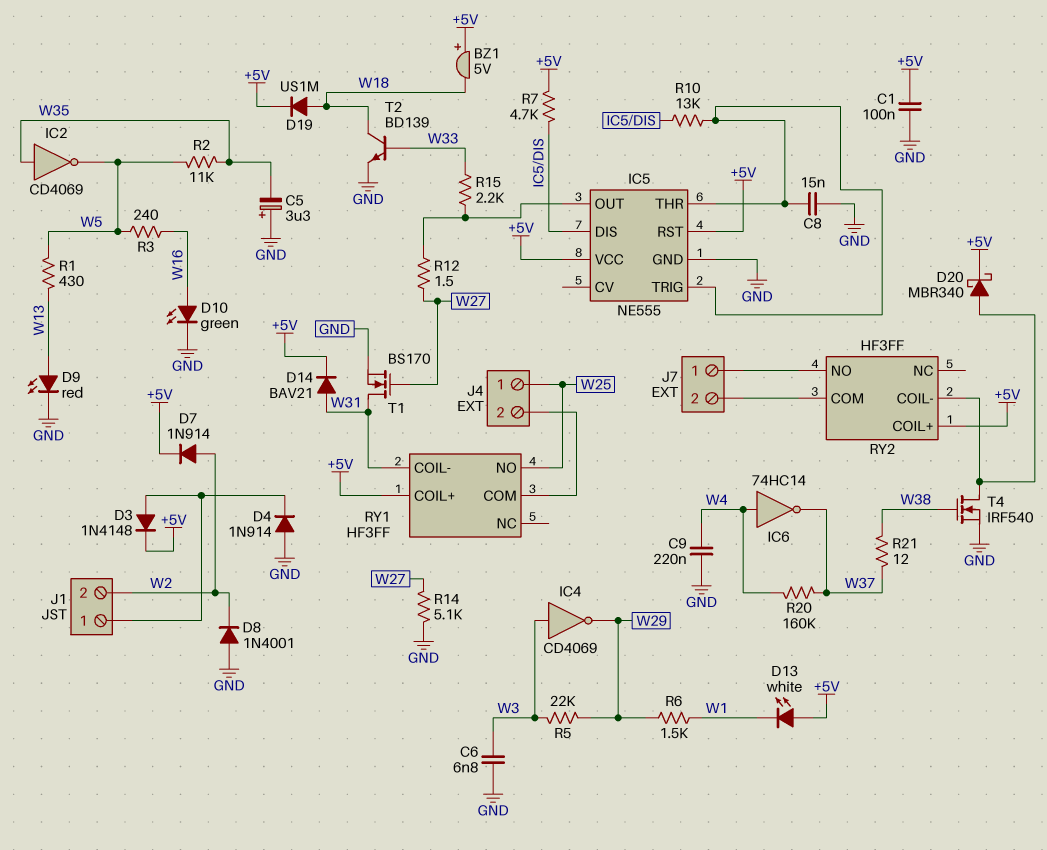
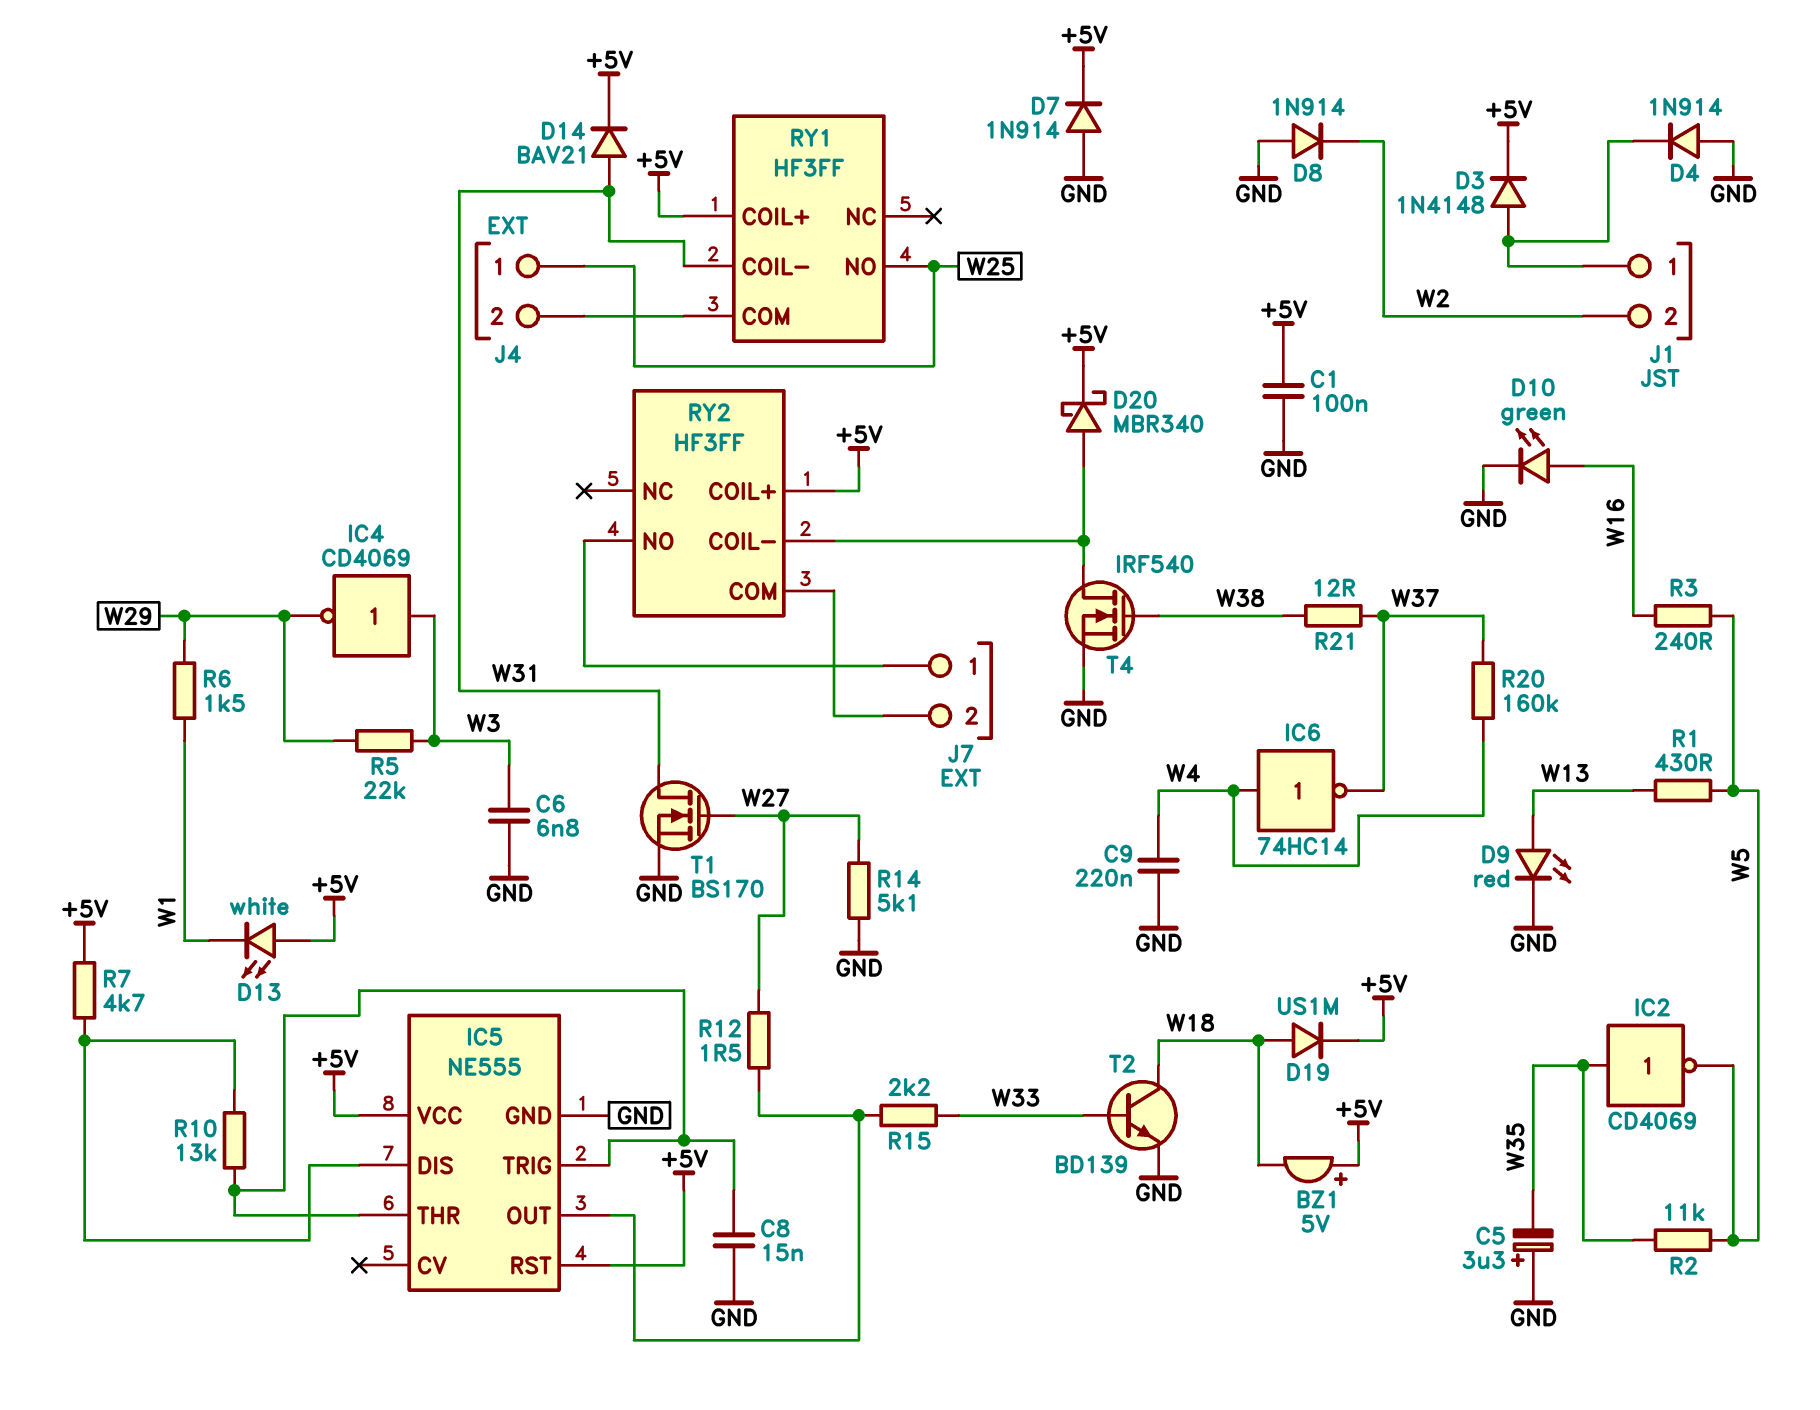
D7: diode 1N914 (A W2, K +5V) -> diode 1N914 (A GND, K +5V)
D8: diode 1N4001 (A GND, K W2) -> diode 1N914 (A GND, K W2)

